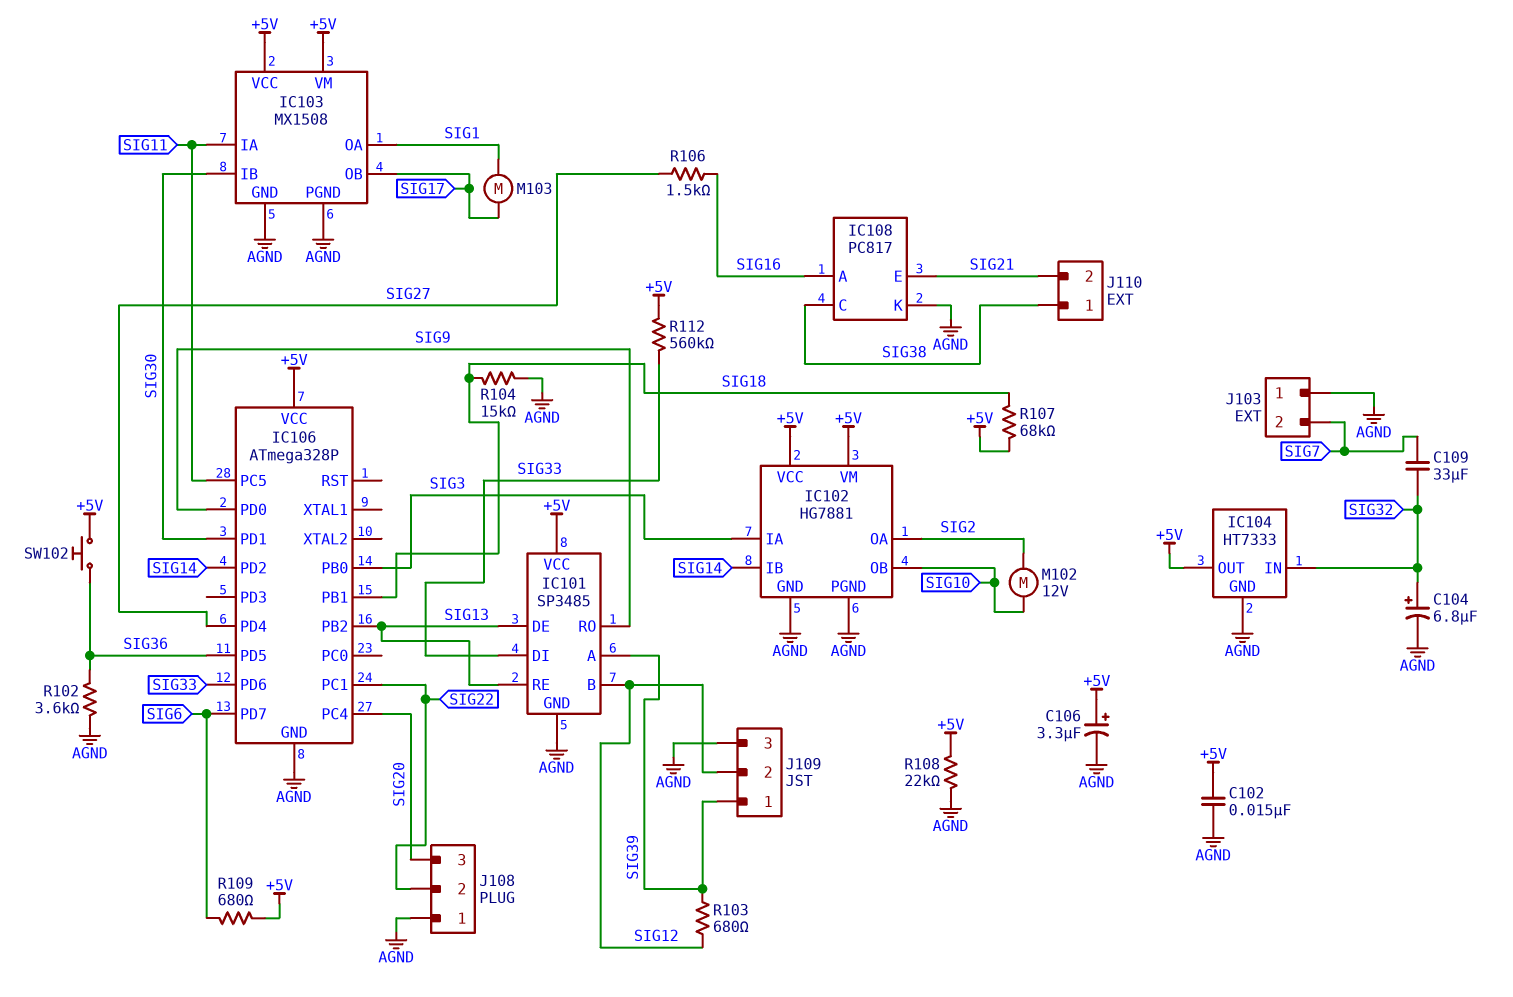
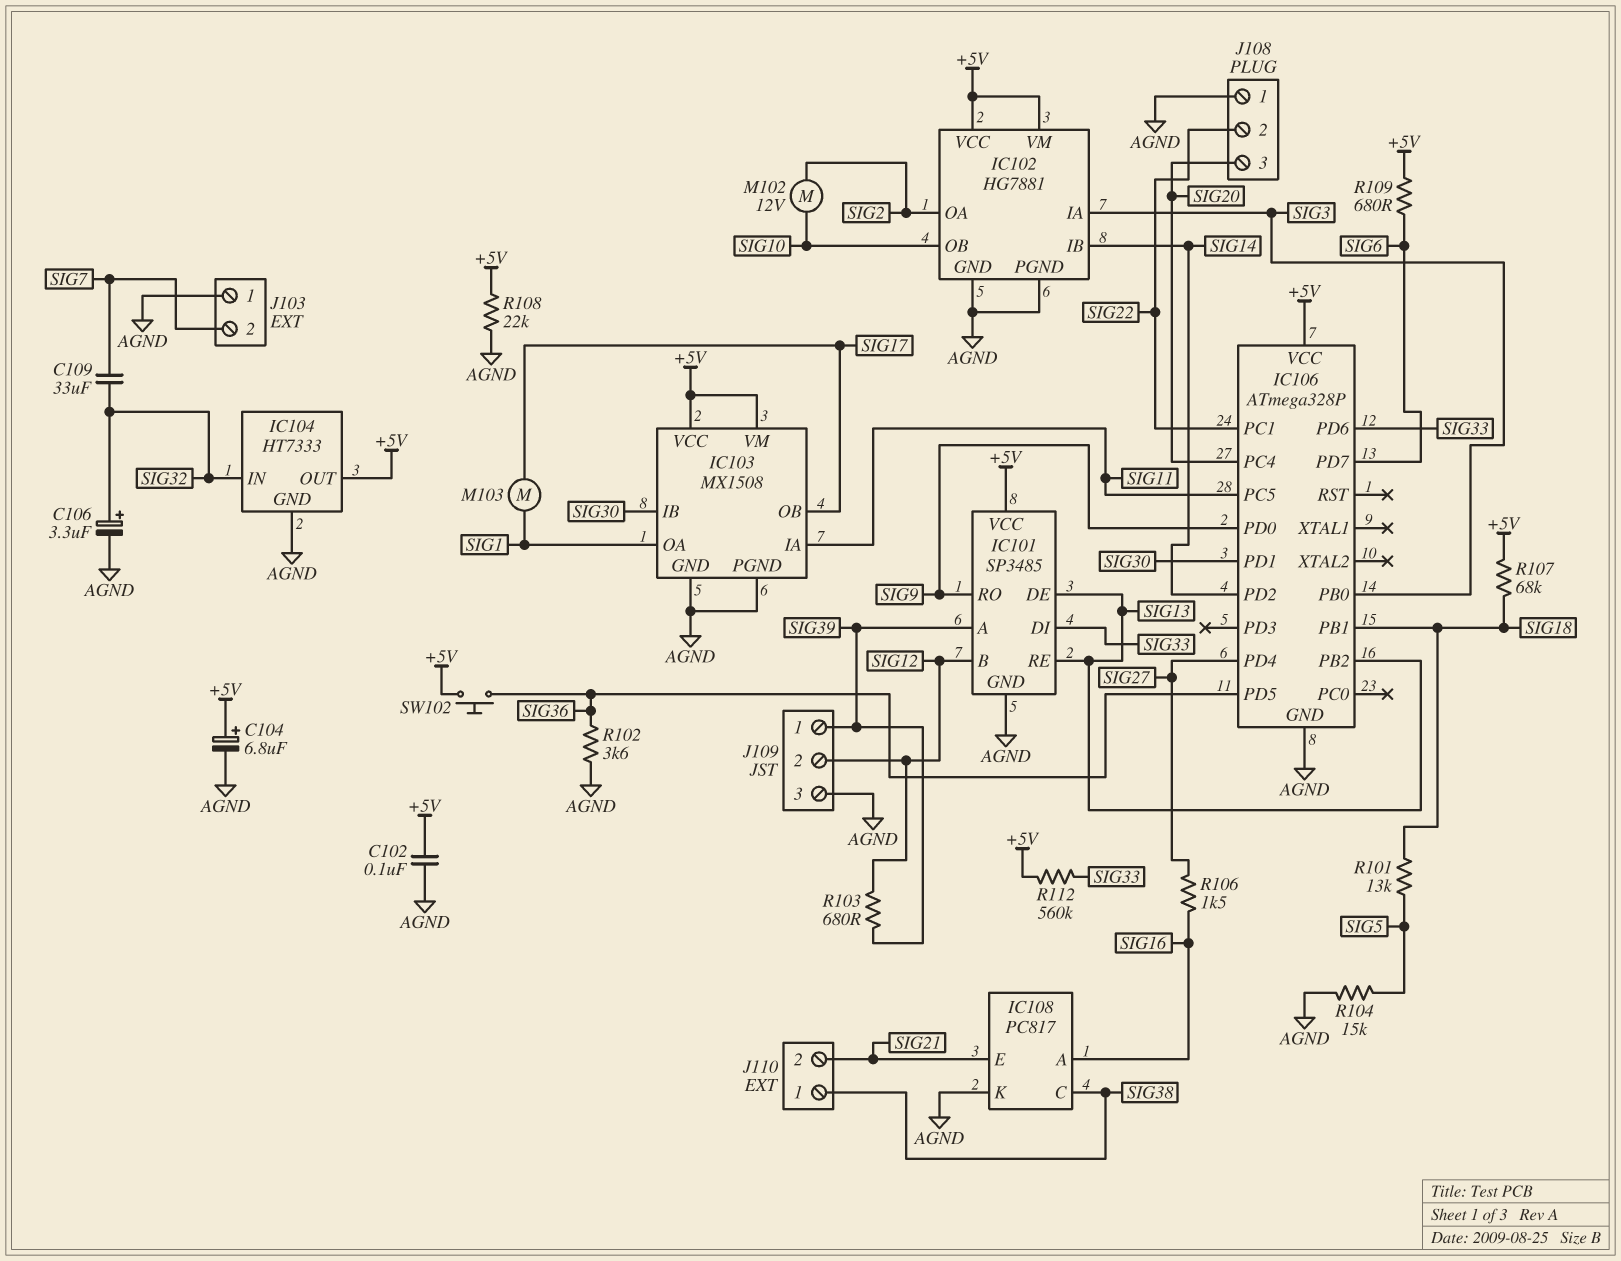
C102: 15nF (+5V, AGND) -> 100nF (+5V, AGND)
C104: 6.8uF (plus SIG32, minus AGND) -> 6.8uF (plus +5V, minus AGND)
C106: 3.3uF (plus +5V, minus AGND) -> 3.3uF (plus SIG32, minus AGND)
R101: none -> 13k (SIG5, SIG18)
R104: 15k (AGND, SIG18) -> 15k (AGND, SIG5)

